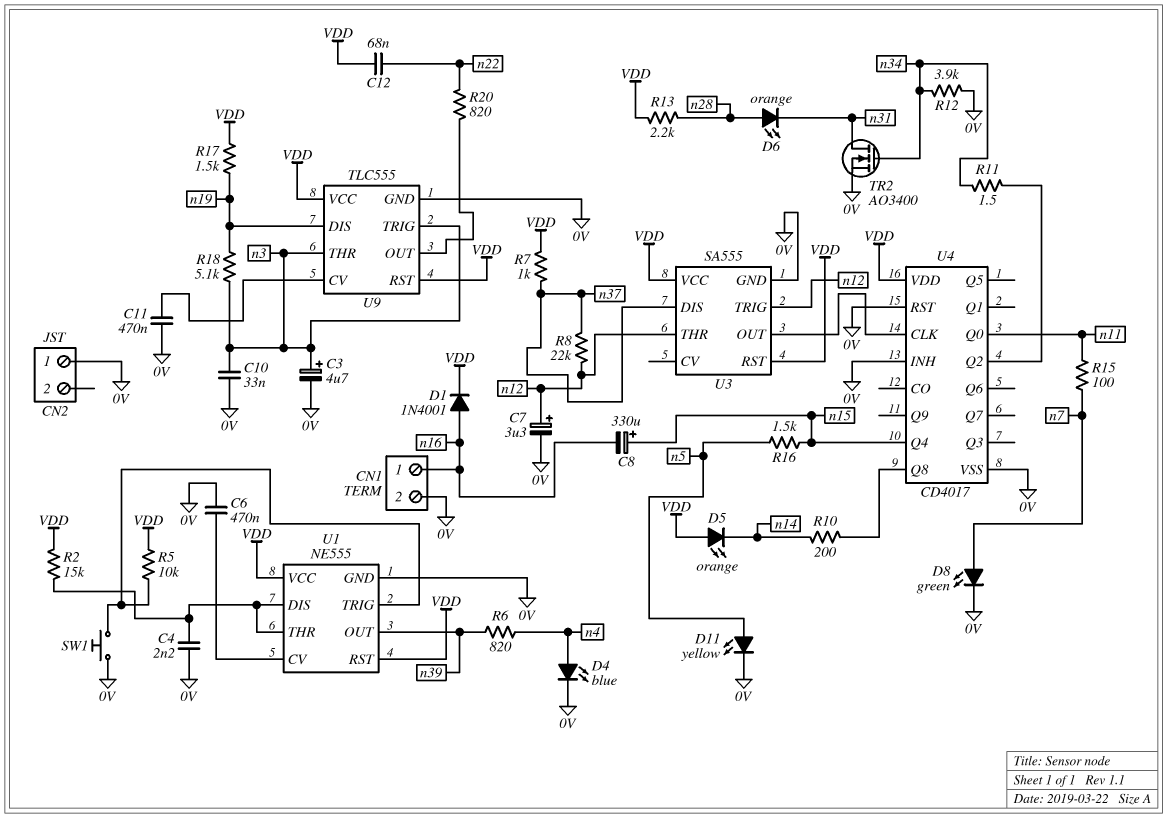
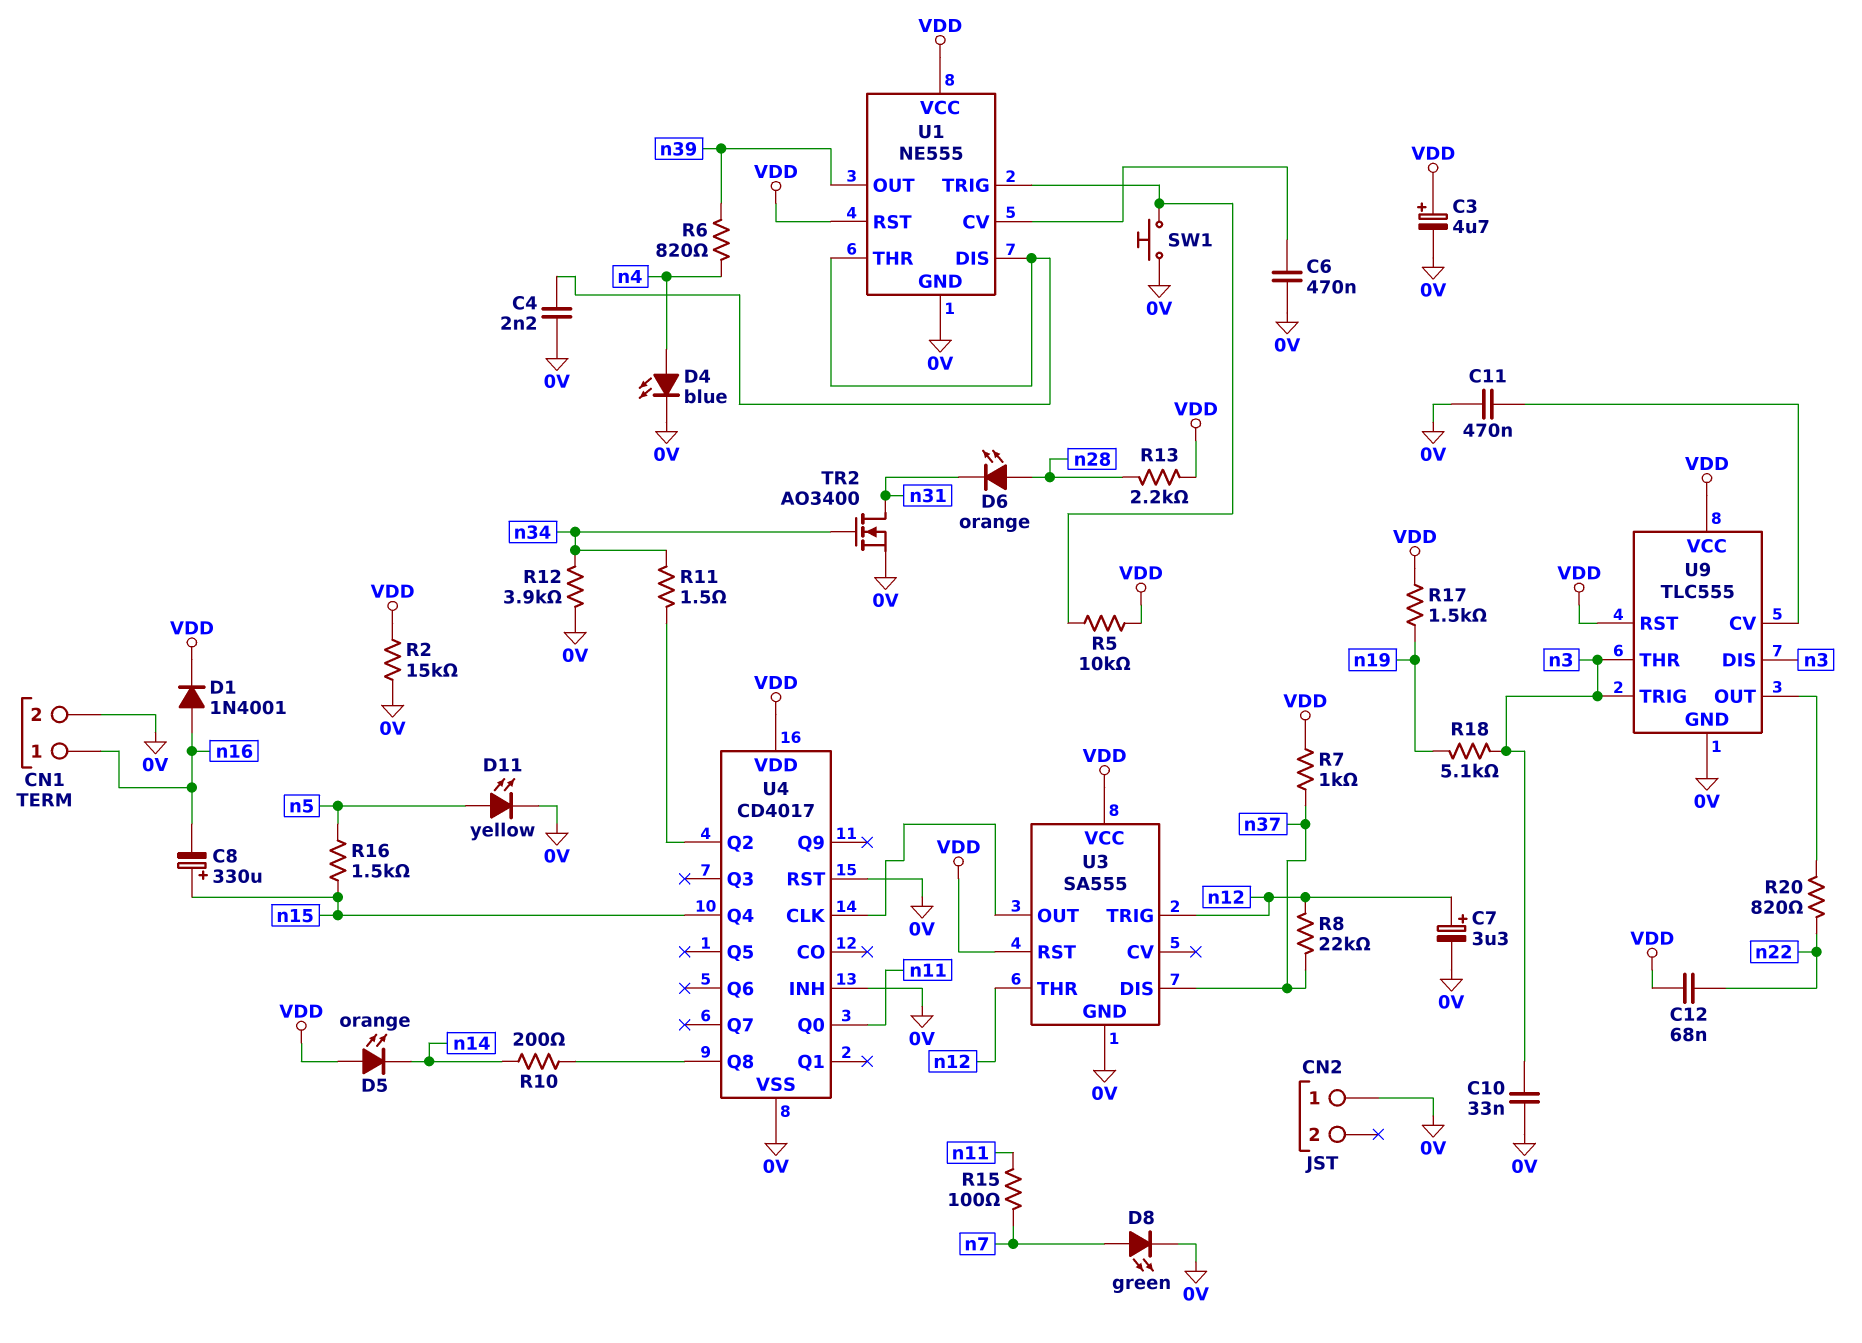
C3: 4.7uF (plus n3, minus 0V) -> 4.7uF (plus VDD, minus 0V)
R2: 15k (U1/DIS, VDD) -> 15k (0V, VDD)
U9 pin DIS: n19 -> n3

